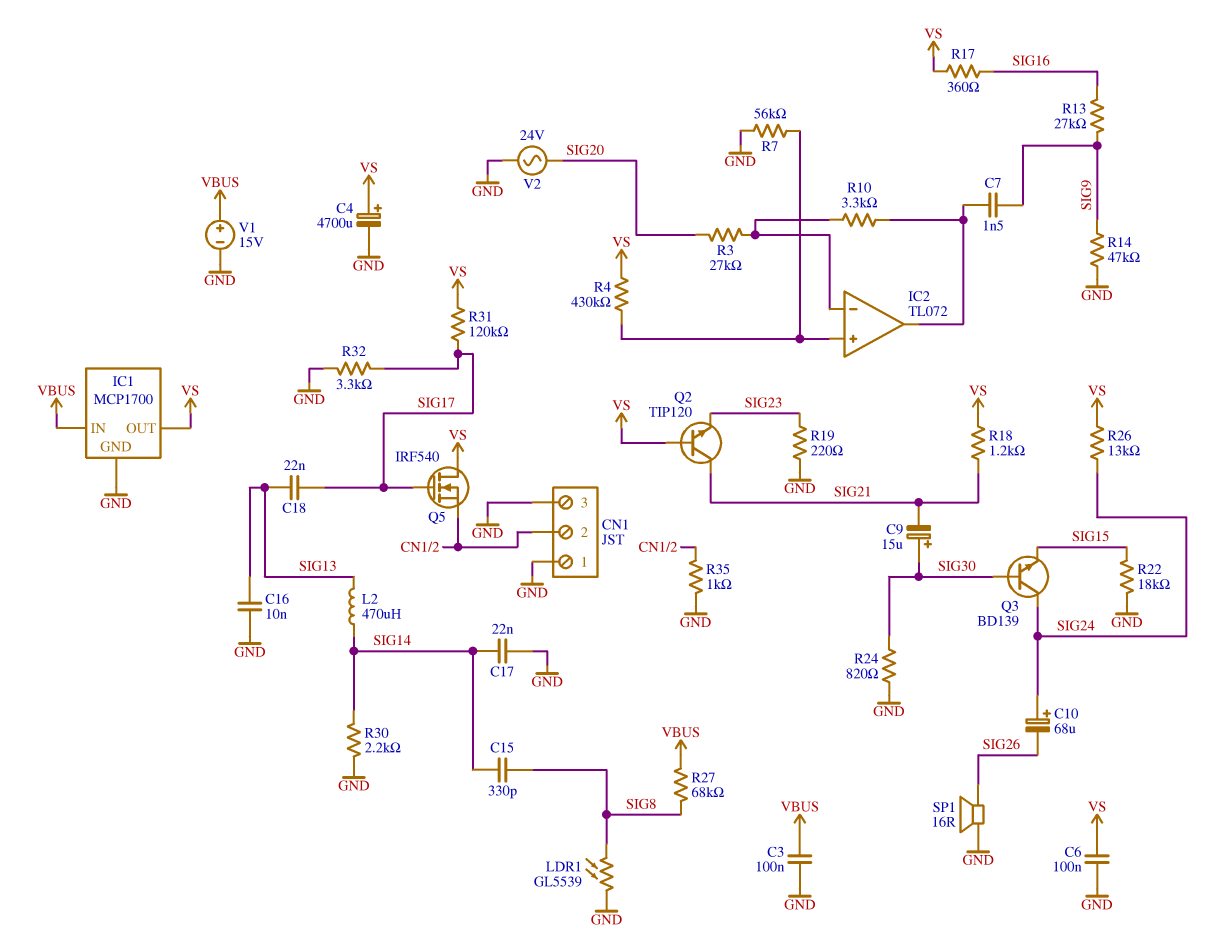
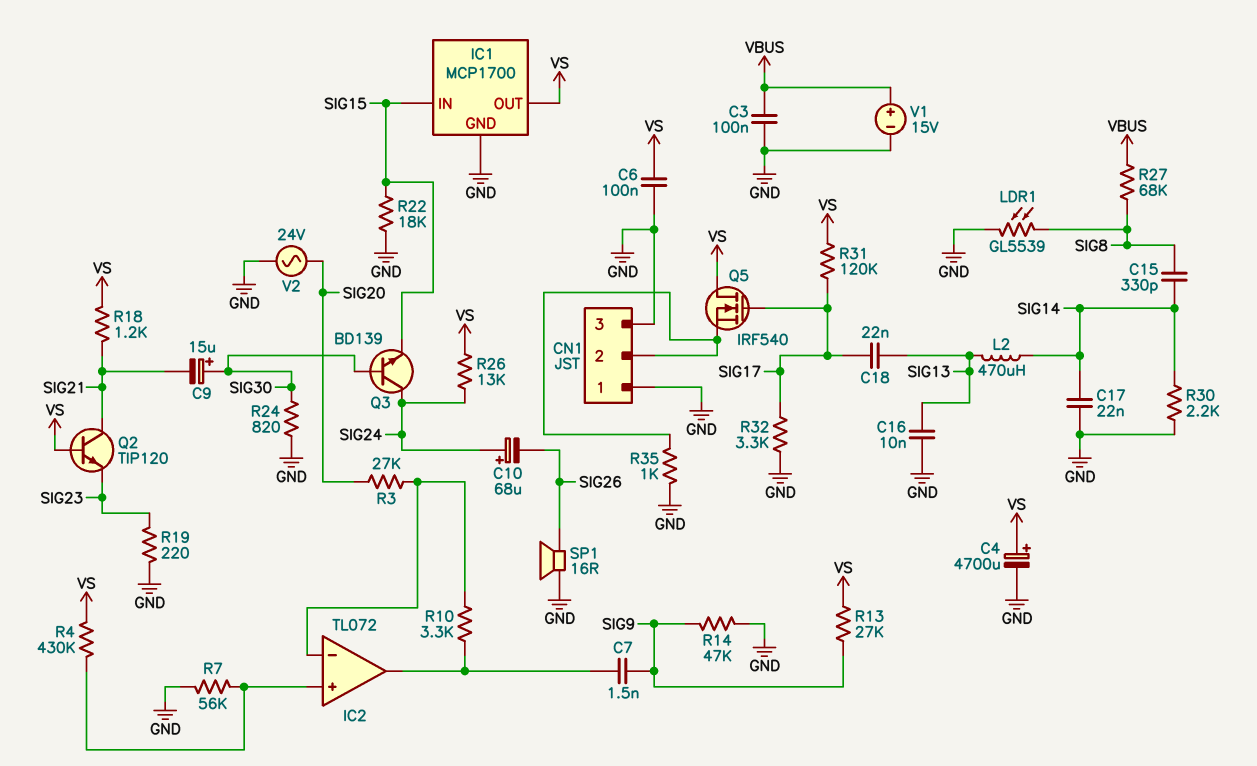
IC1 pin IN: VBUS -> SIG15
R13: 27k (SIG9, SIG16) -> 27k (SIG9, VS)
R17: 360 (SIG16, VS) -> none

